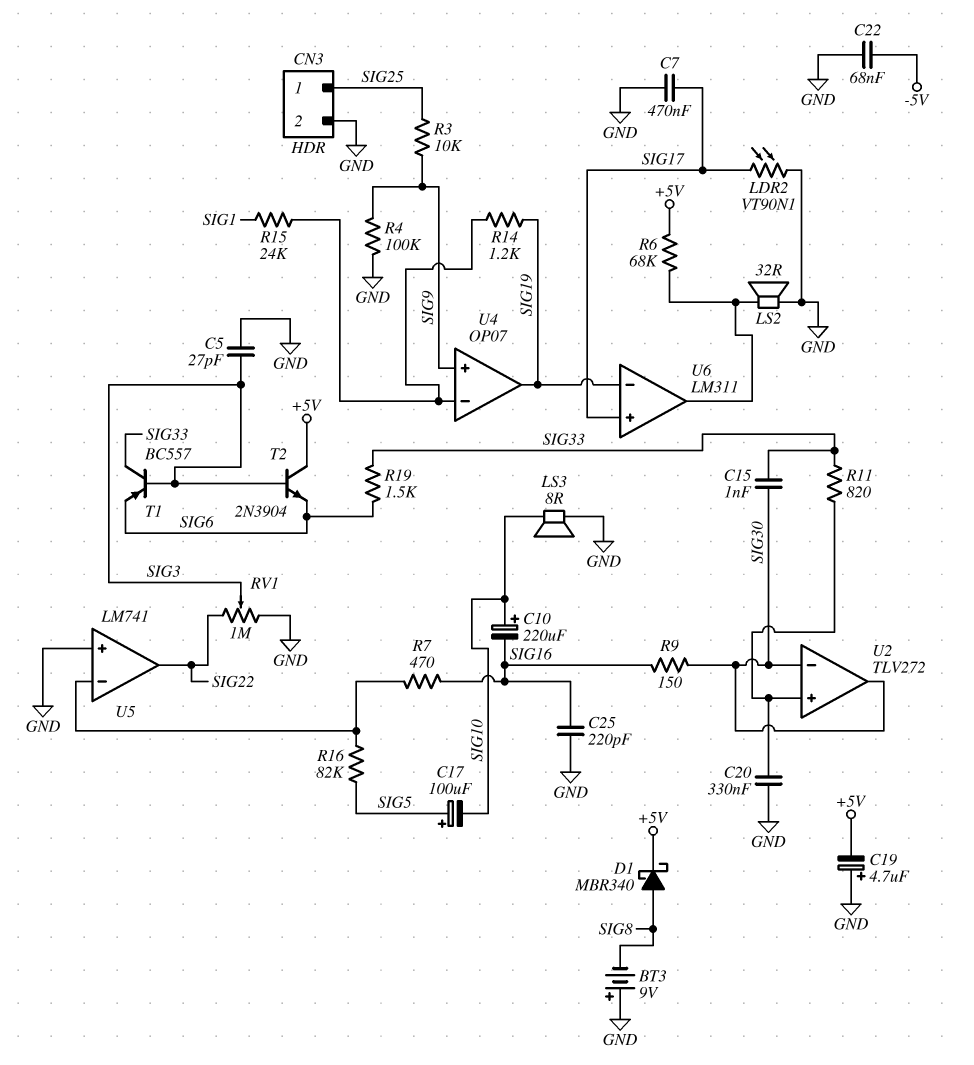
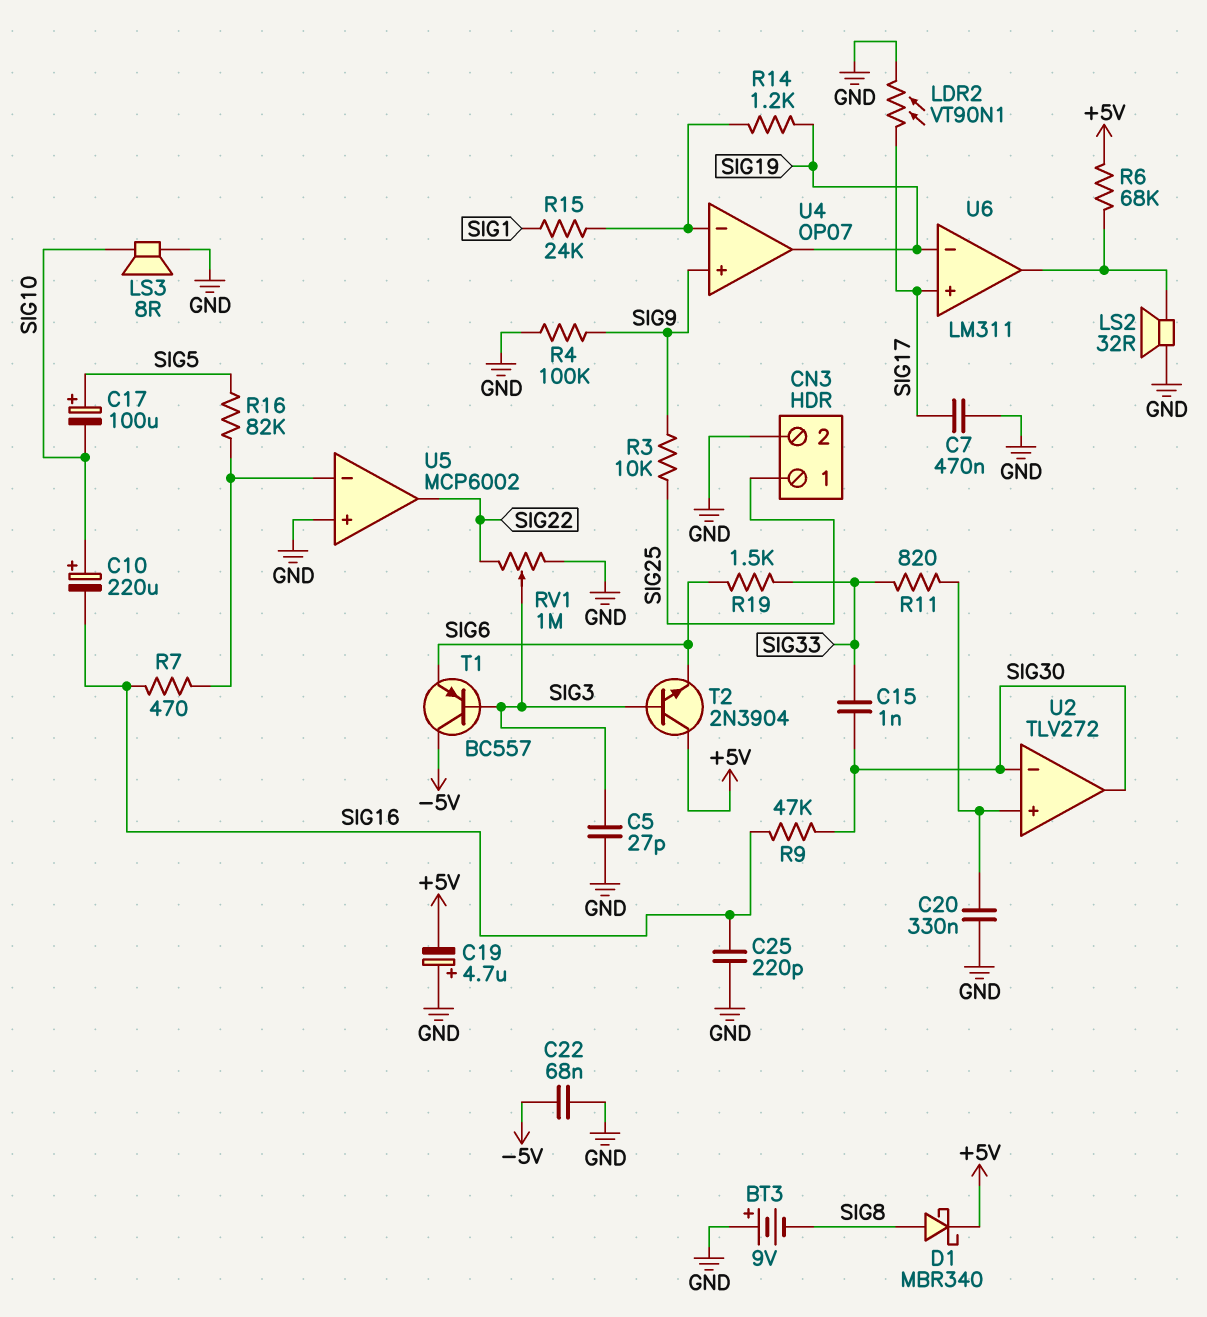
R9: 150 (SIG16, SIG30) -> 47k (SIG16, SIG30)
T1: PNP BC557 (B SIG3, C SIG33, E SIG6) -> PNP BC557 (B SIG3, C -5V, E SIG6)
U5: LM741 -> MCP6002

